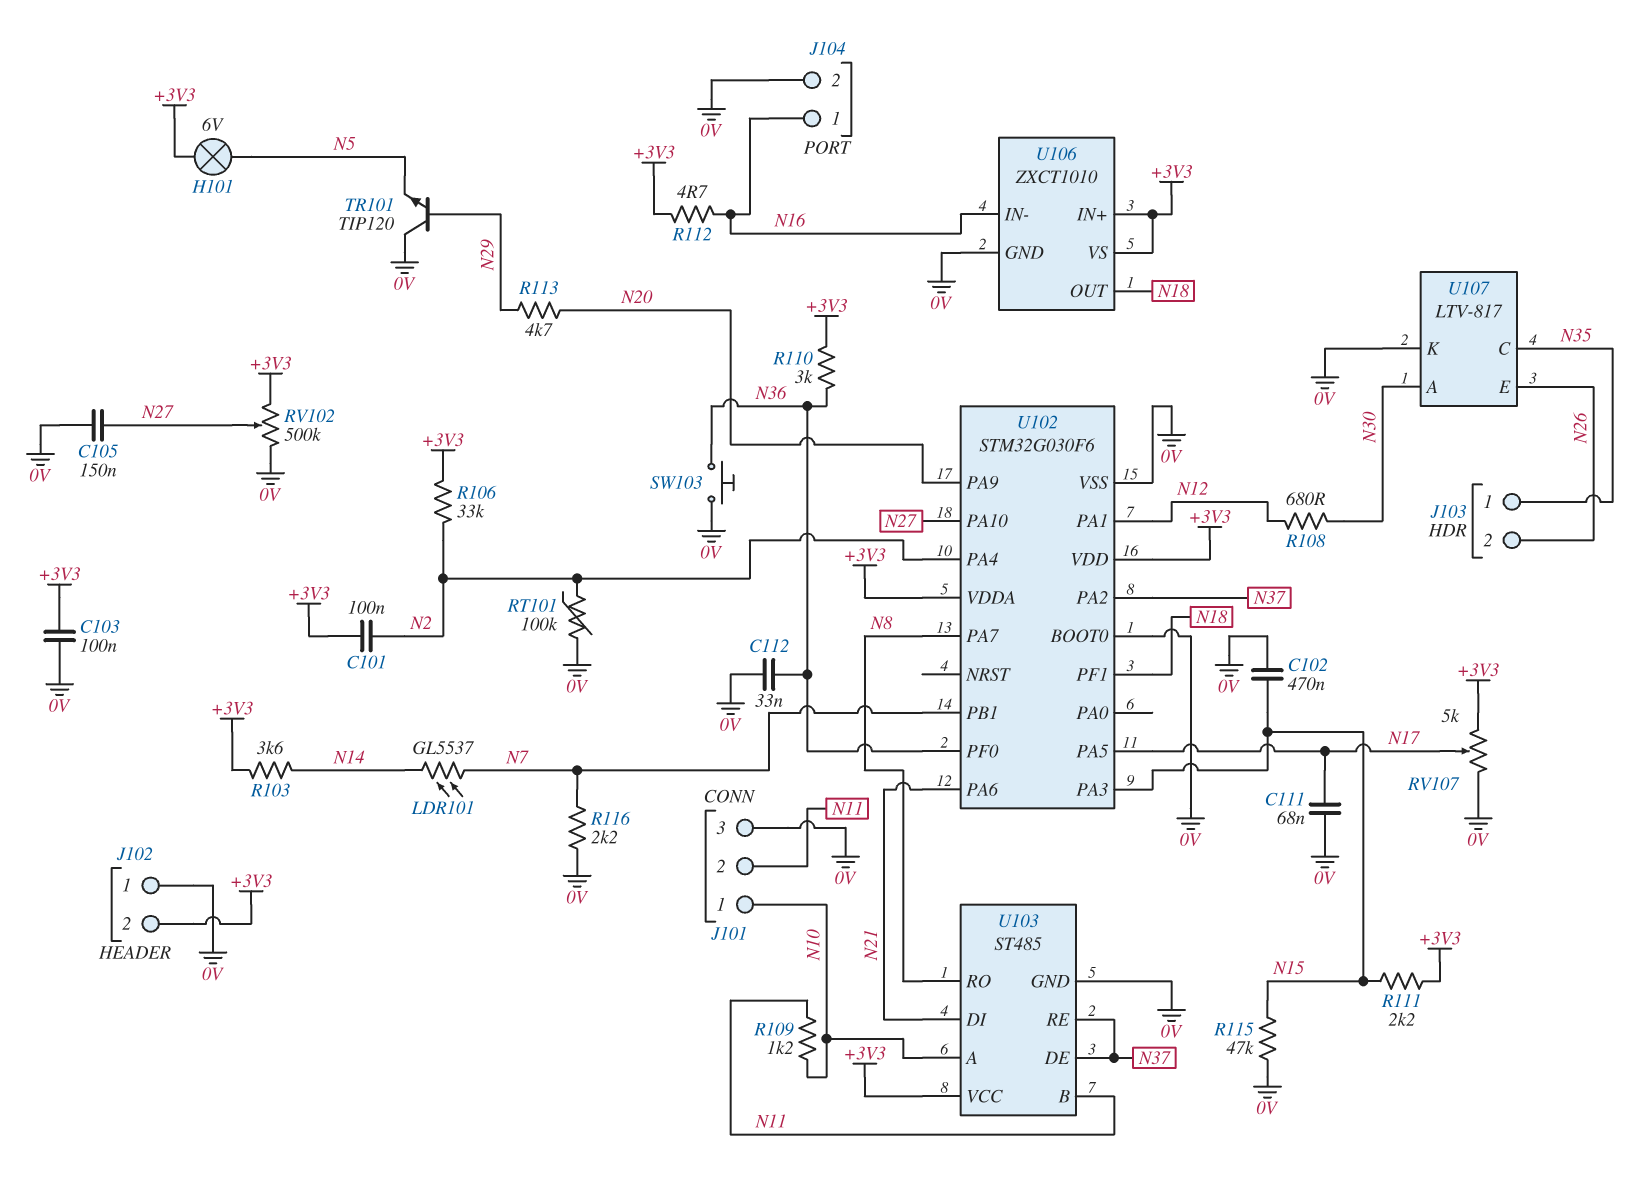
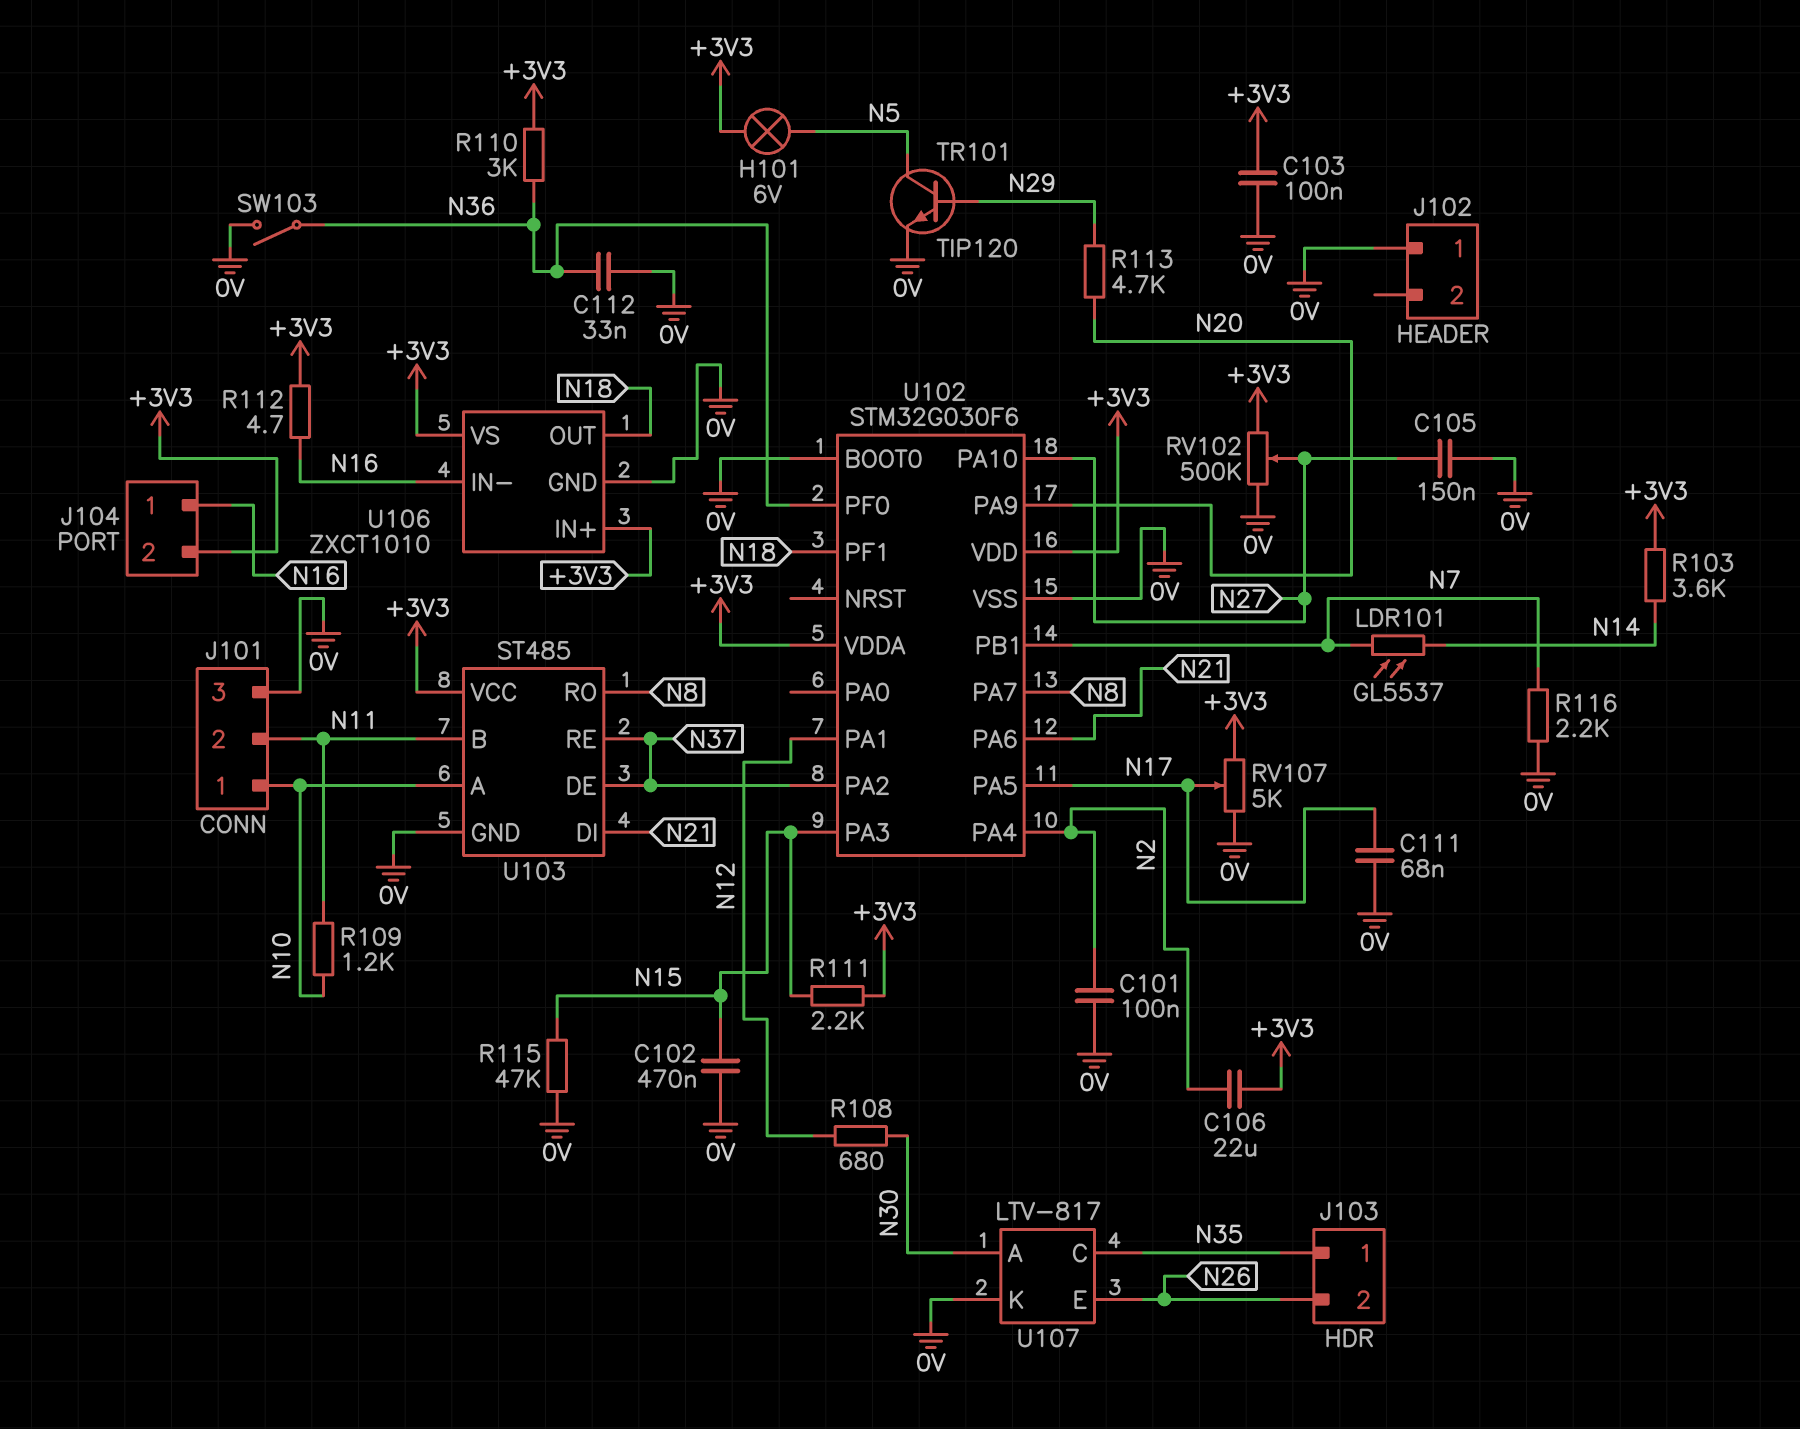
C101: 100nF (+3V3, N2) -> 100nF (0V, N2)
C106: none -> 22uF (+3V3, N2)
J102 pin 2: +3V3 -> none
J104 pin 2: 0V -> +3V3
R106: 33k (+3V3, N2) -> none
RT101: 100k (0V, N2) -> none
SW103: button (0V, N36) -> switch (0V, N36)
TR101: NPN TIP120 (B N29, C 0V, E N5) -> NPN TIP120 (B N29, C N5, E 0V)

